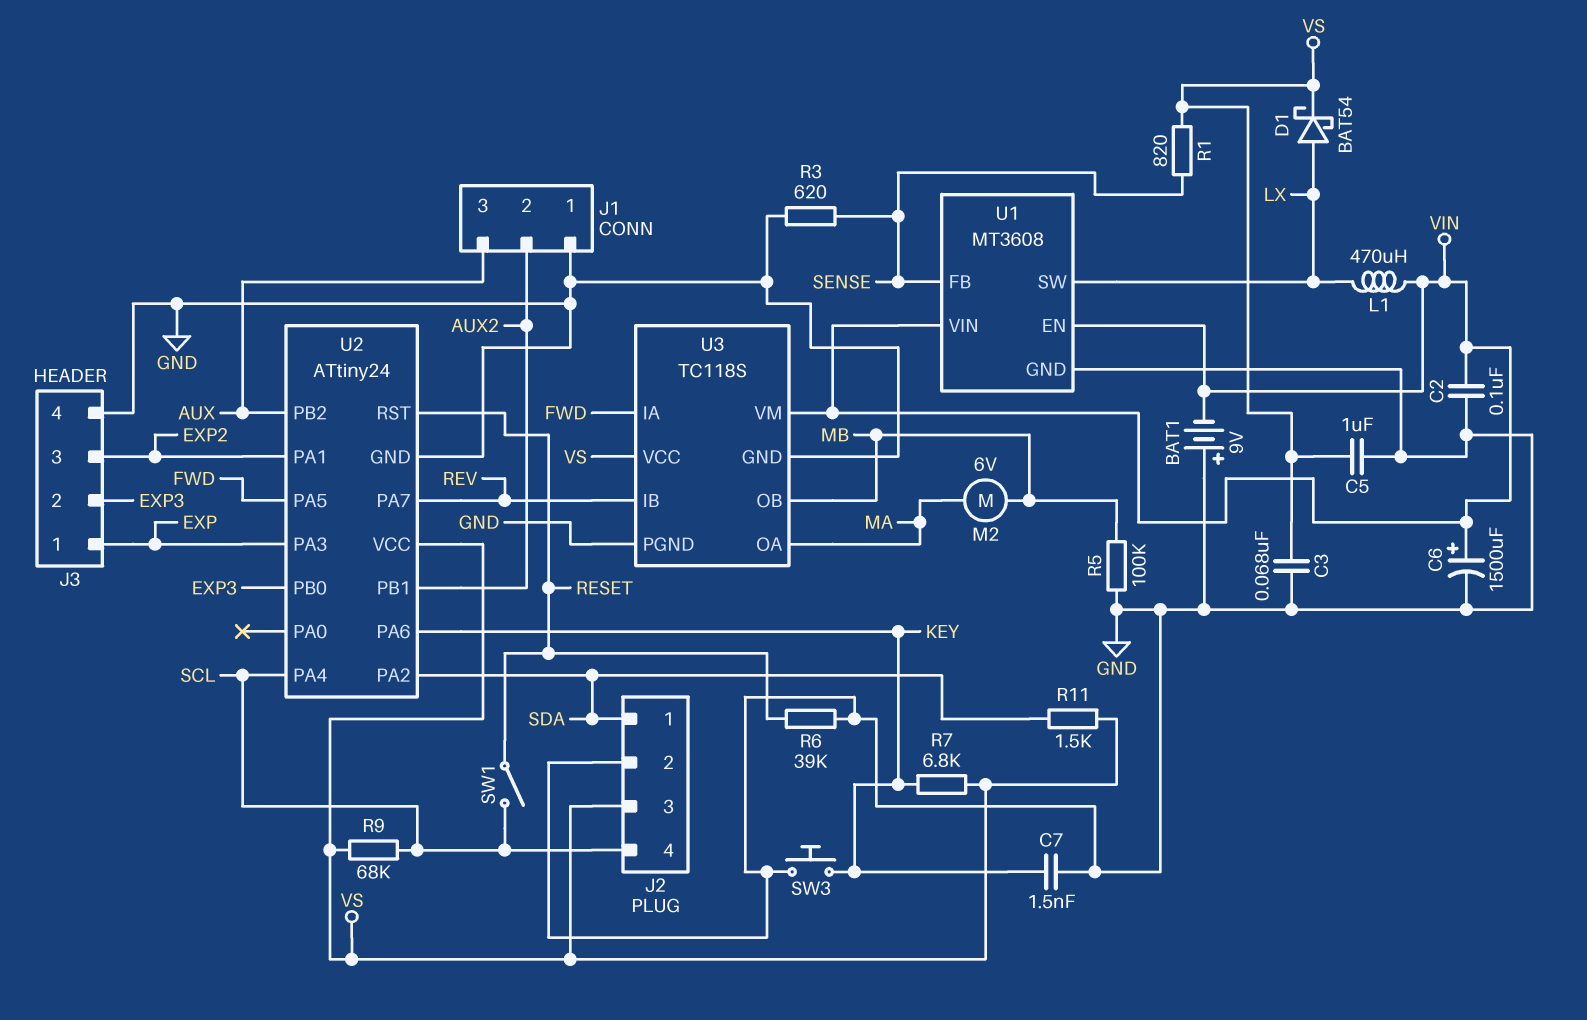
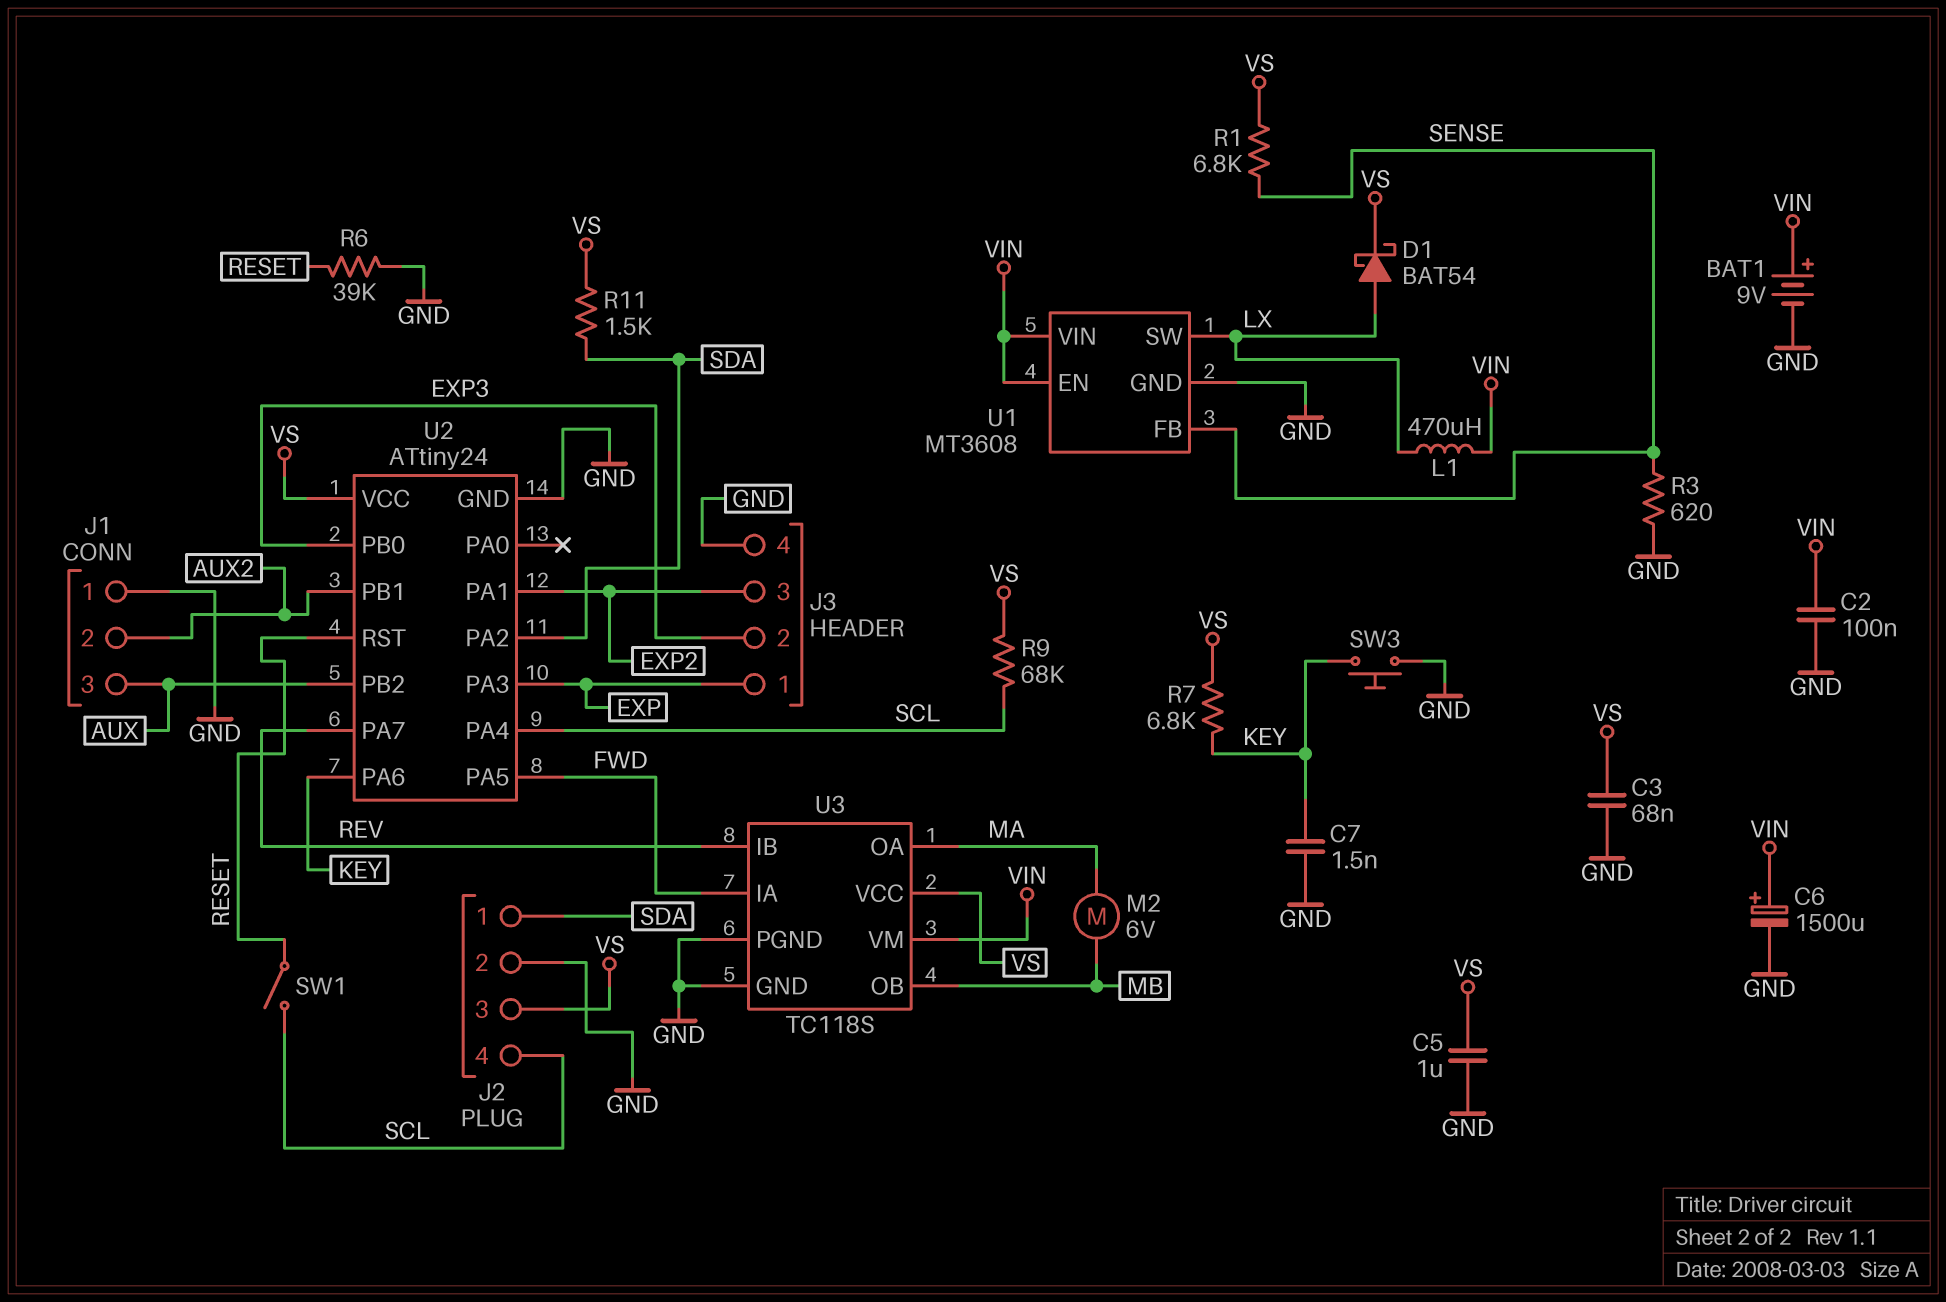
BAT1: 9V (plus GND, minus VIN) -> 9V (plus VIN, minus GND)
R1: 820 (SENSE, VS) -> 6.8k (SENSE, VS)
R5: 100k (GND, MB) -> none

